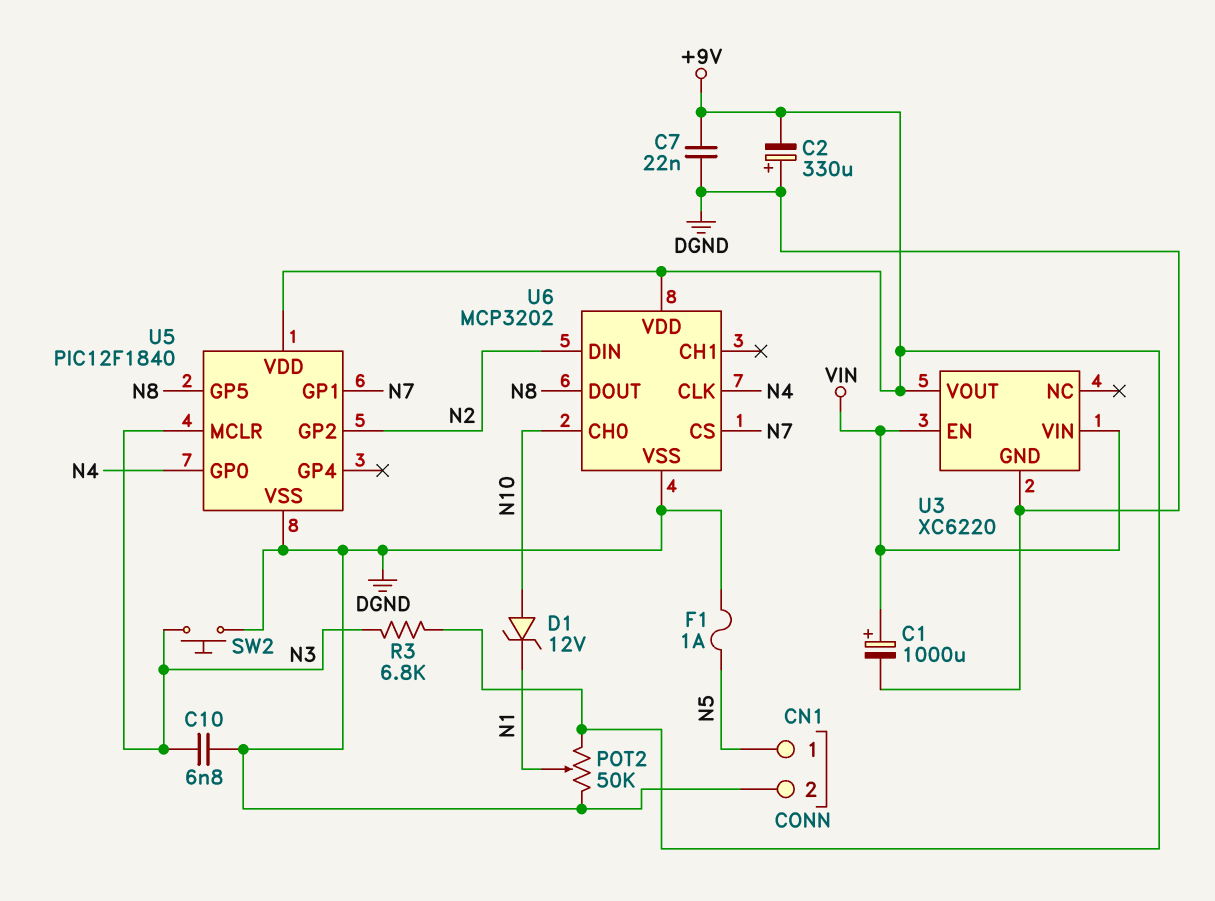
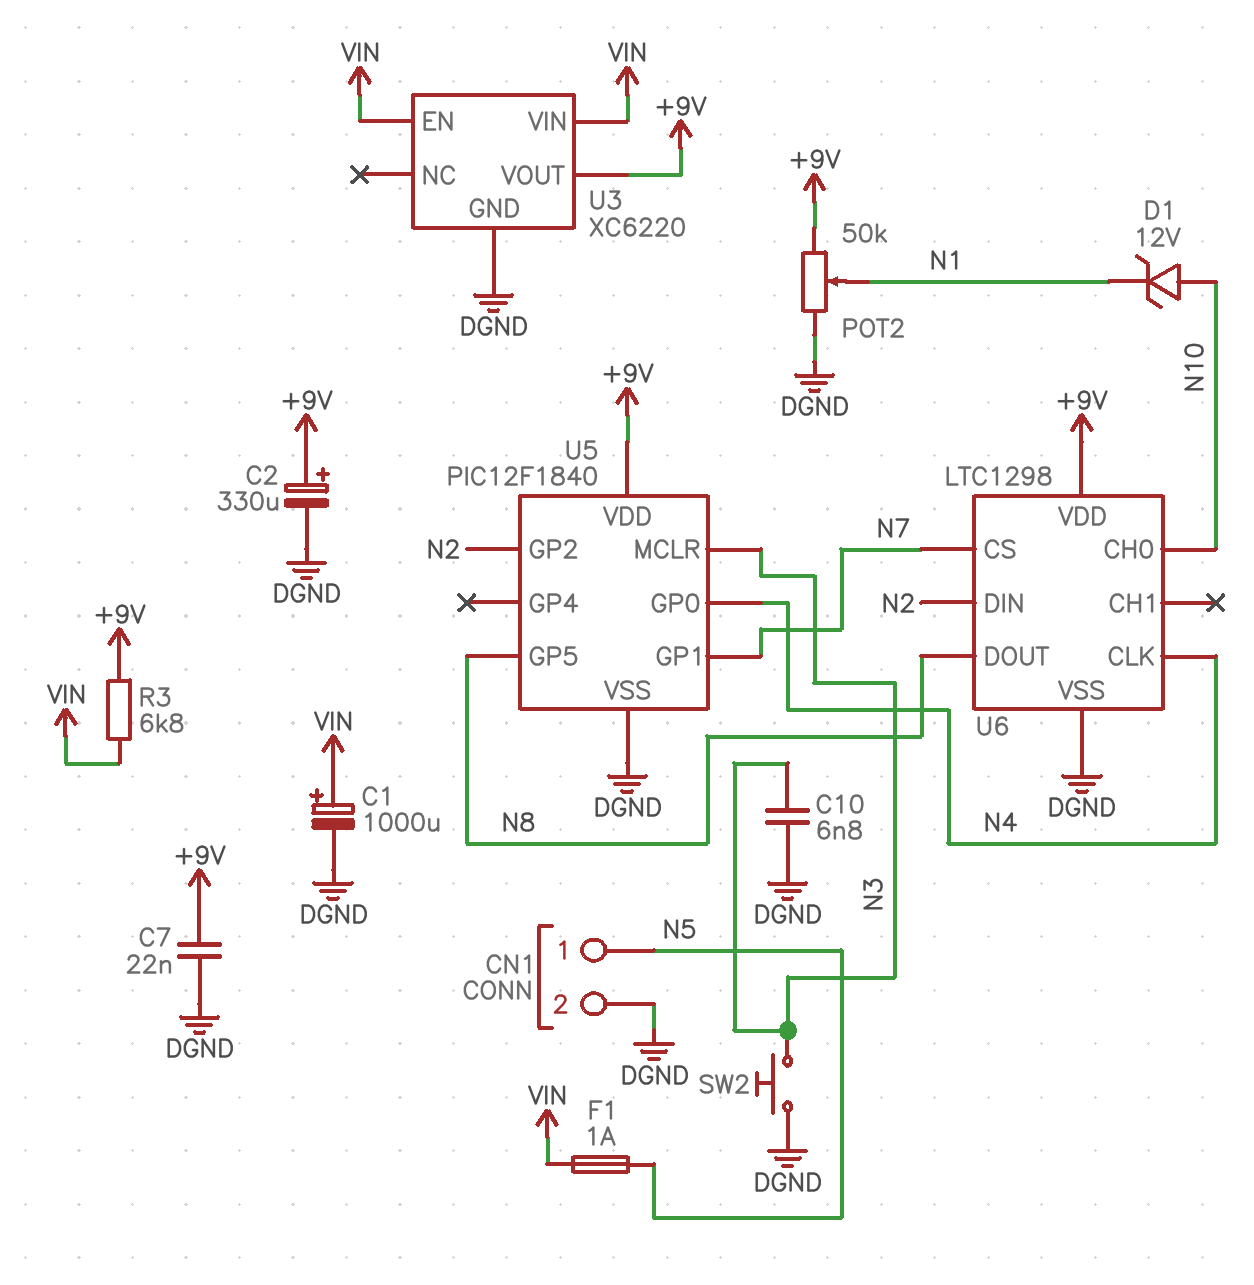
C2: 330uF (plus DGND, minus +9V) -> 330uF (plus +9V, minus DGND)
F1: 1A (DGND, N5) -> 1A (N5, VIN)
R3: 6.8k (+9V, N3) -> 6.8k (+9V, VIN)
U6: MCP3202 -> LTC1298

